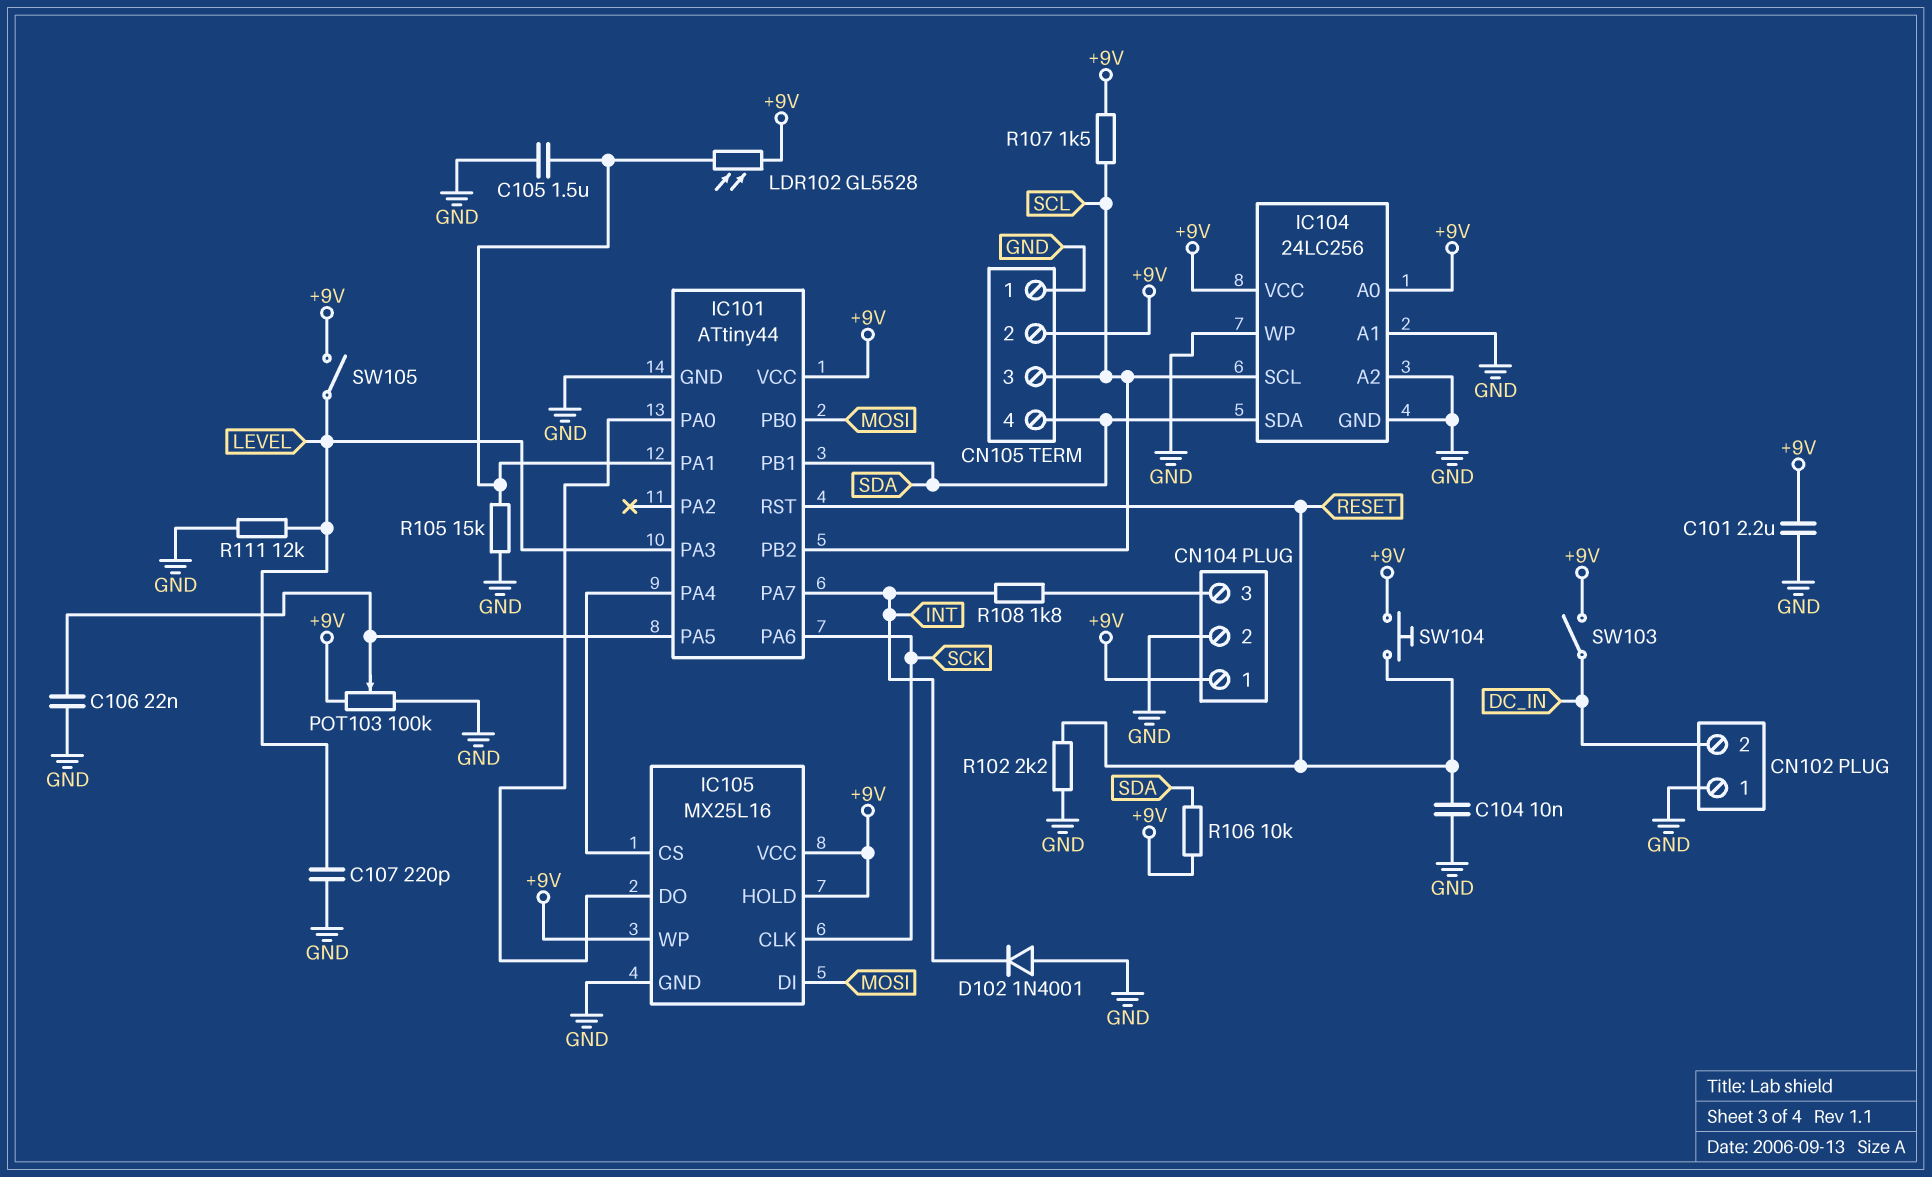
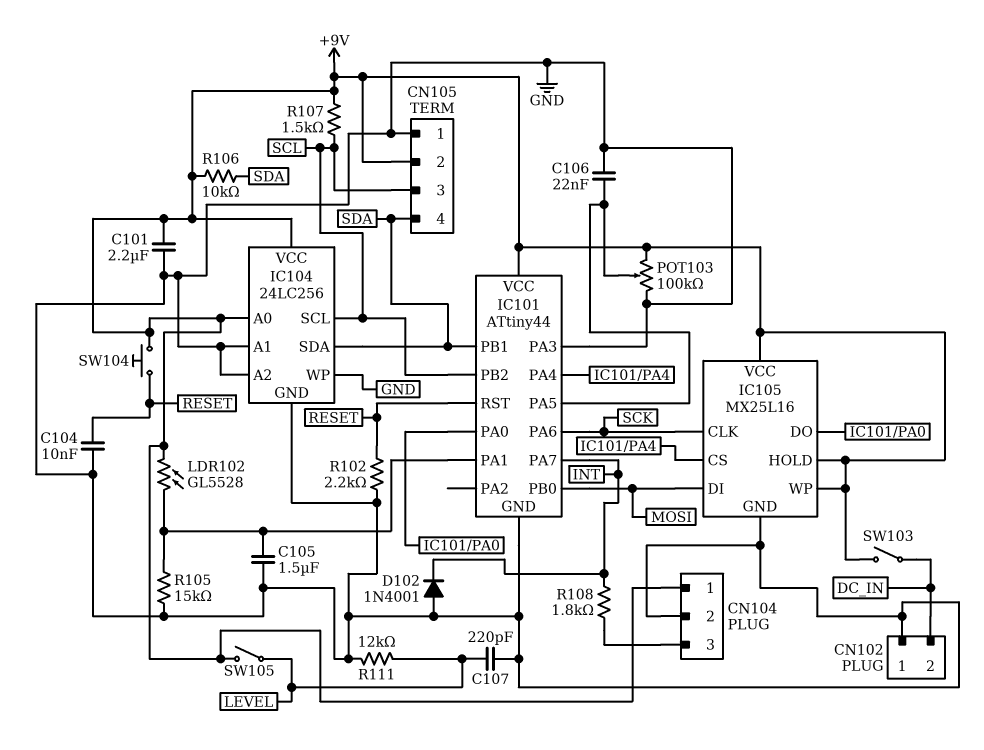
IC101 pin PA3: LEVEL -> GND

